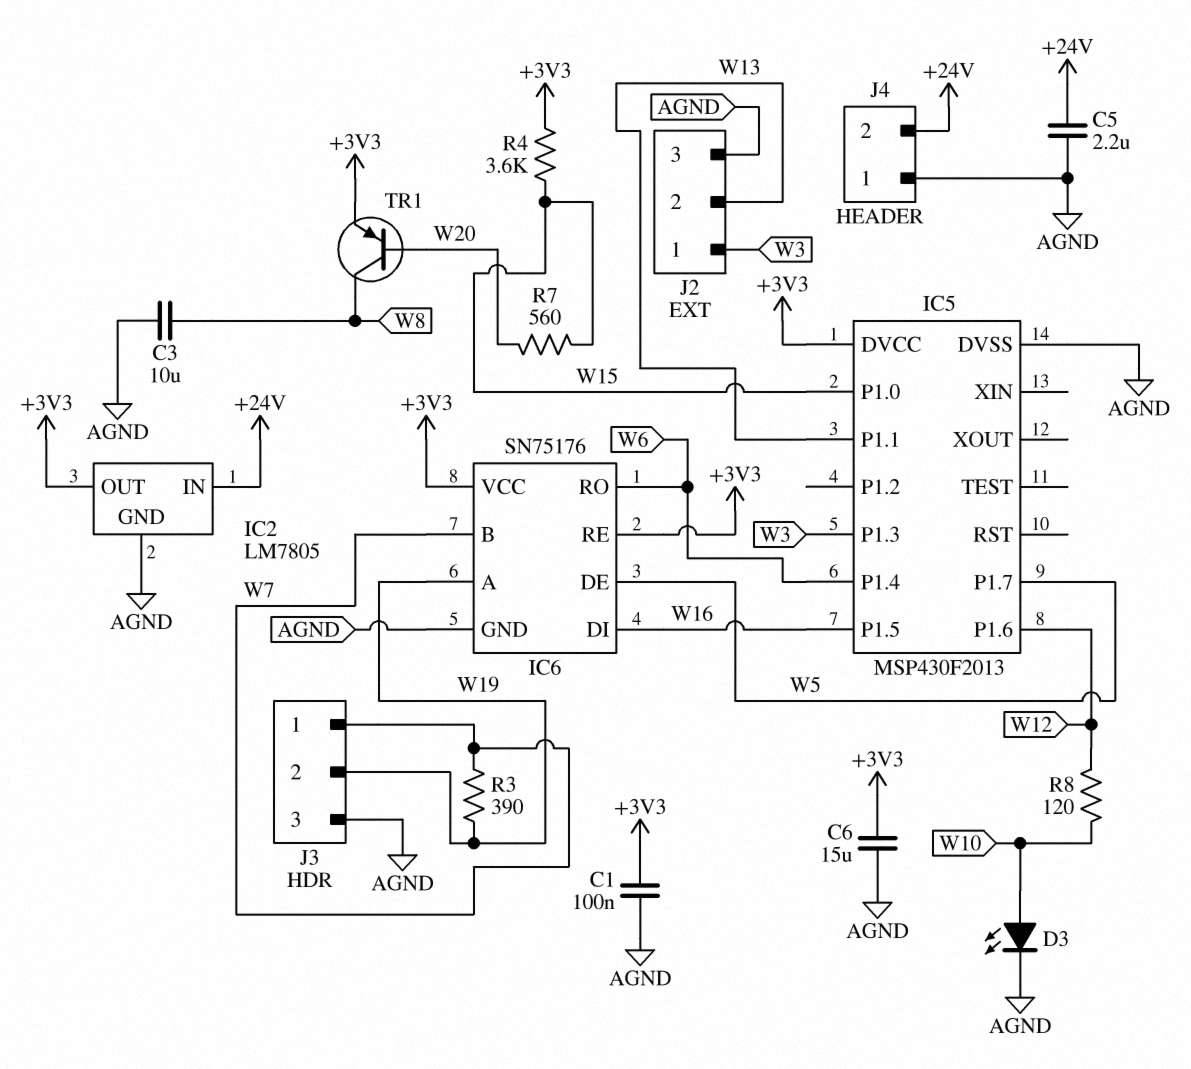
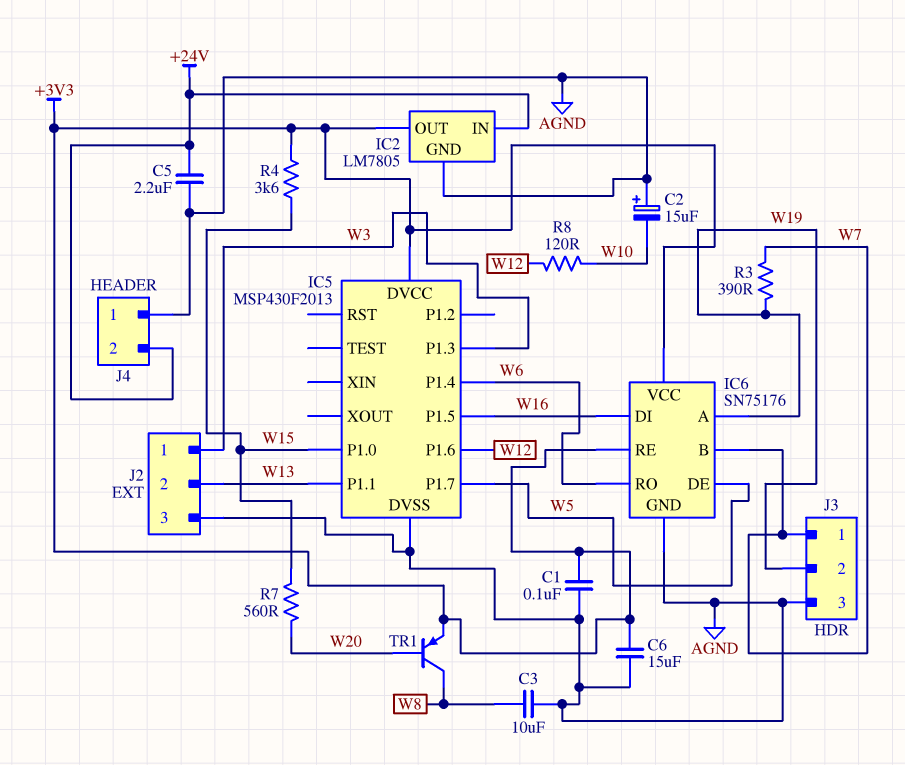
C2: none -> 15uF (plus AGND, minus W10)
D3: LED (A W10, K AGND) -> none

